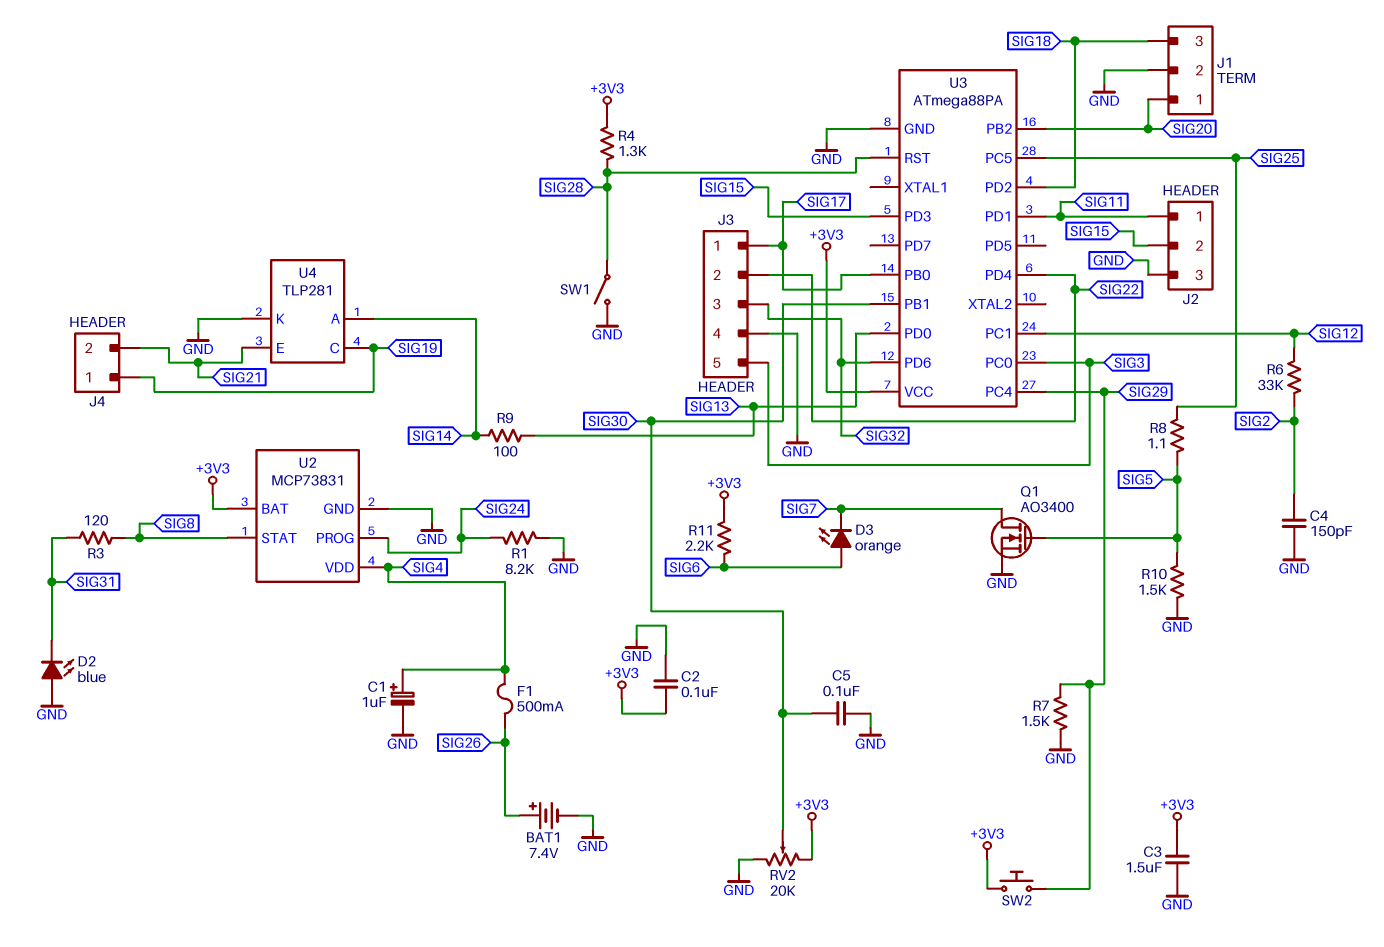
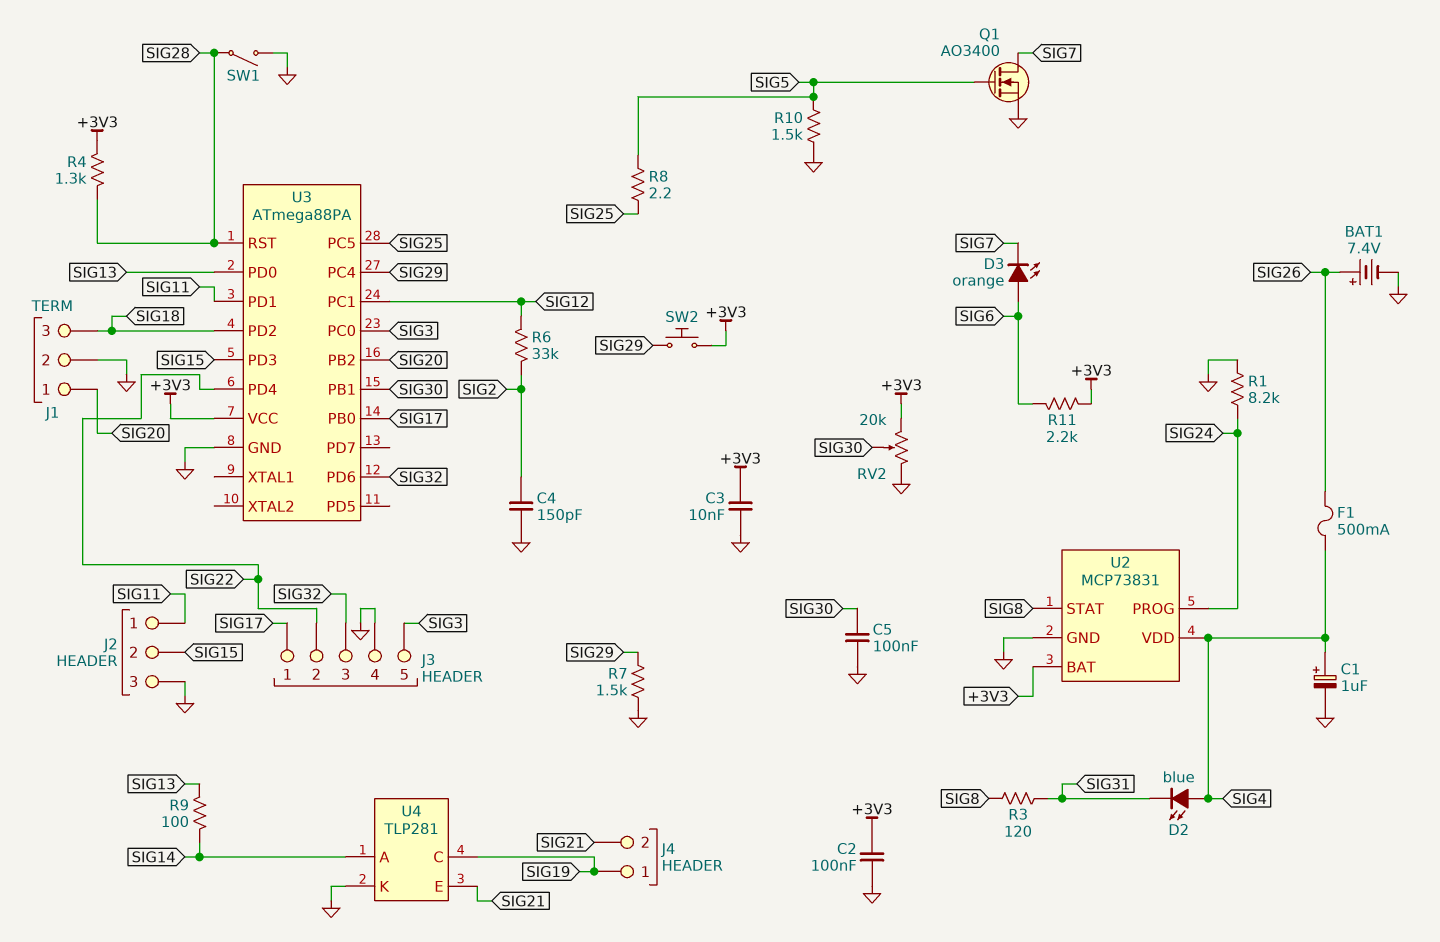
C3: 1.5uF (+3V3, GND) -> 10nF (+3V3, GND)
D2: LED blue (A GND, K SIG31) -> LED blue (A SIG4, K SIG31)
R8: 1.1 (SIG5, SIG25) -> 2.2 (SIG5, SIG25)

